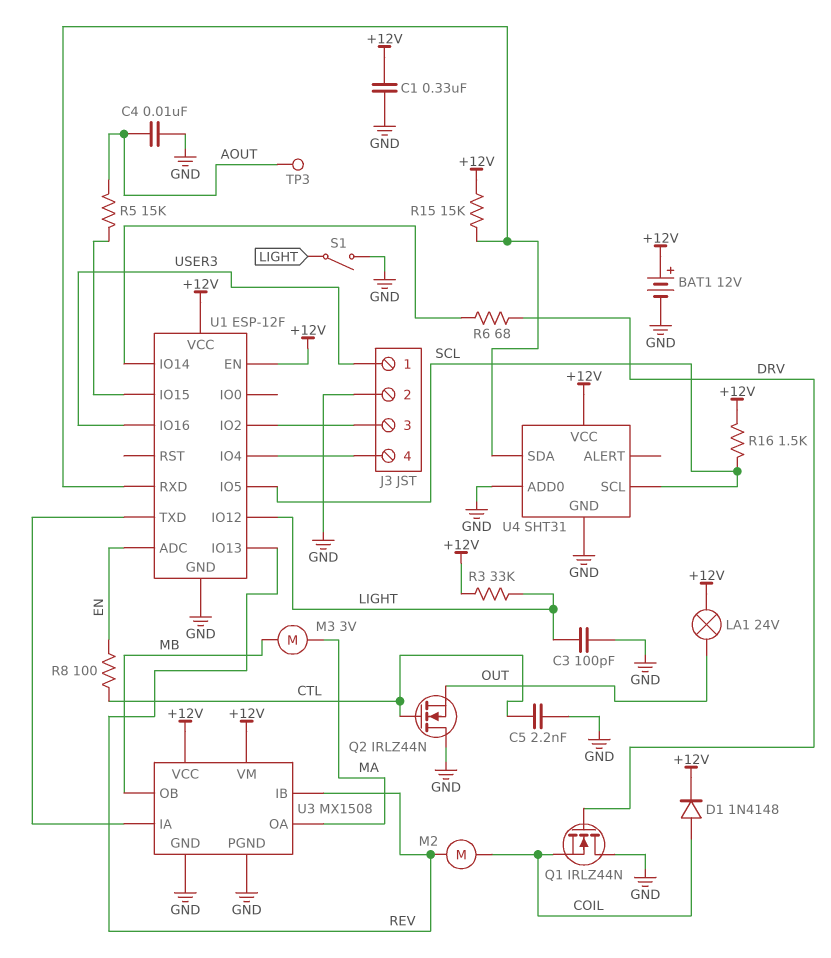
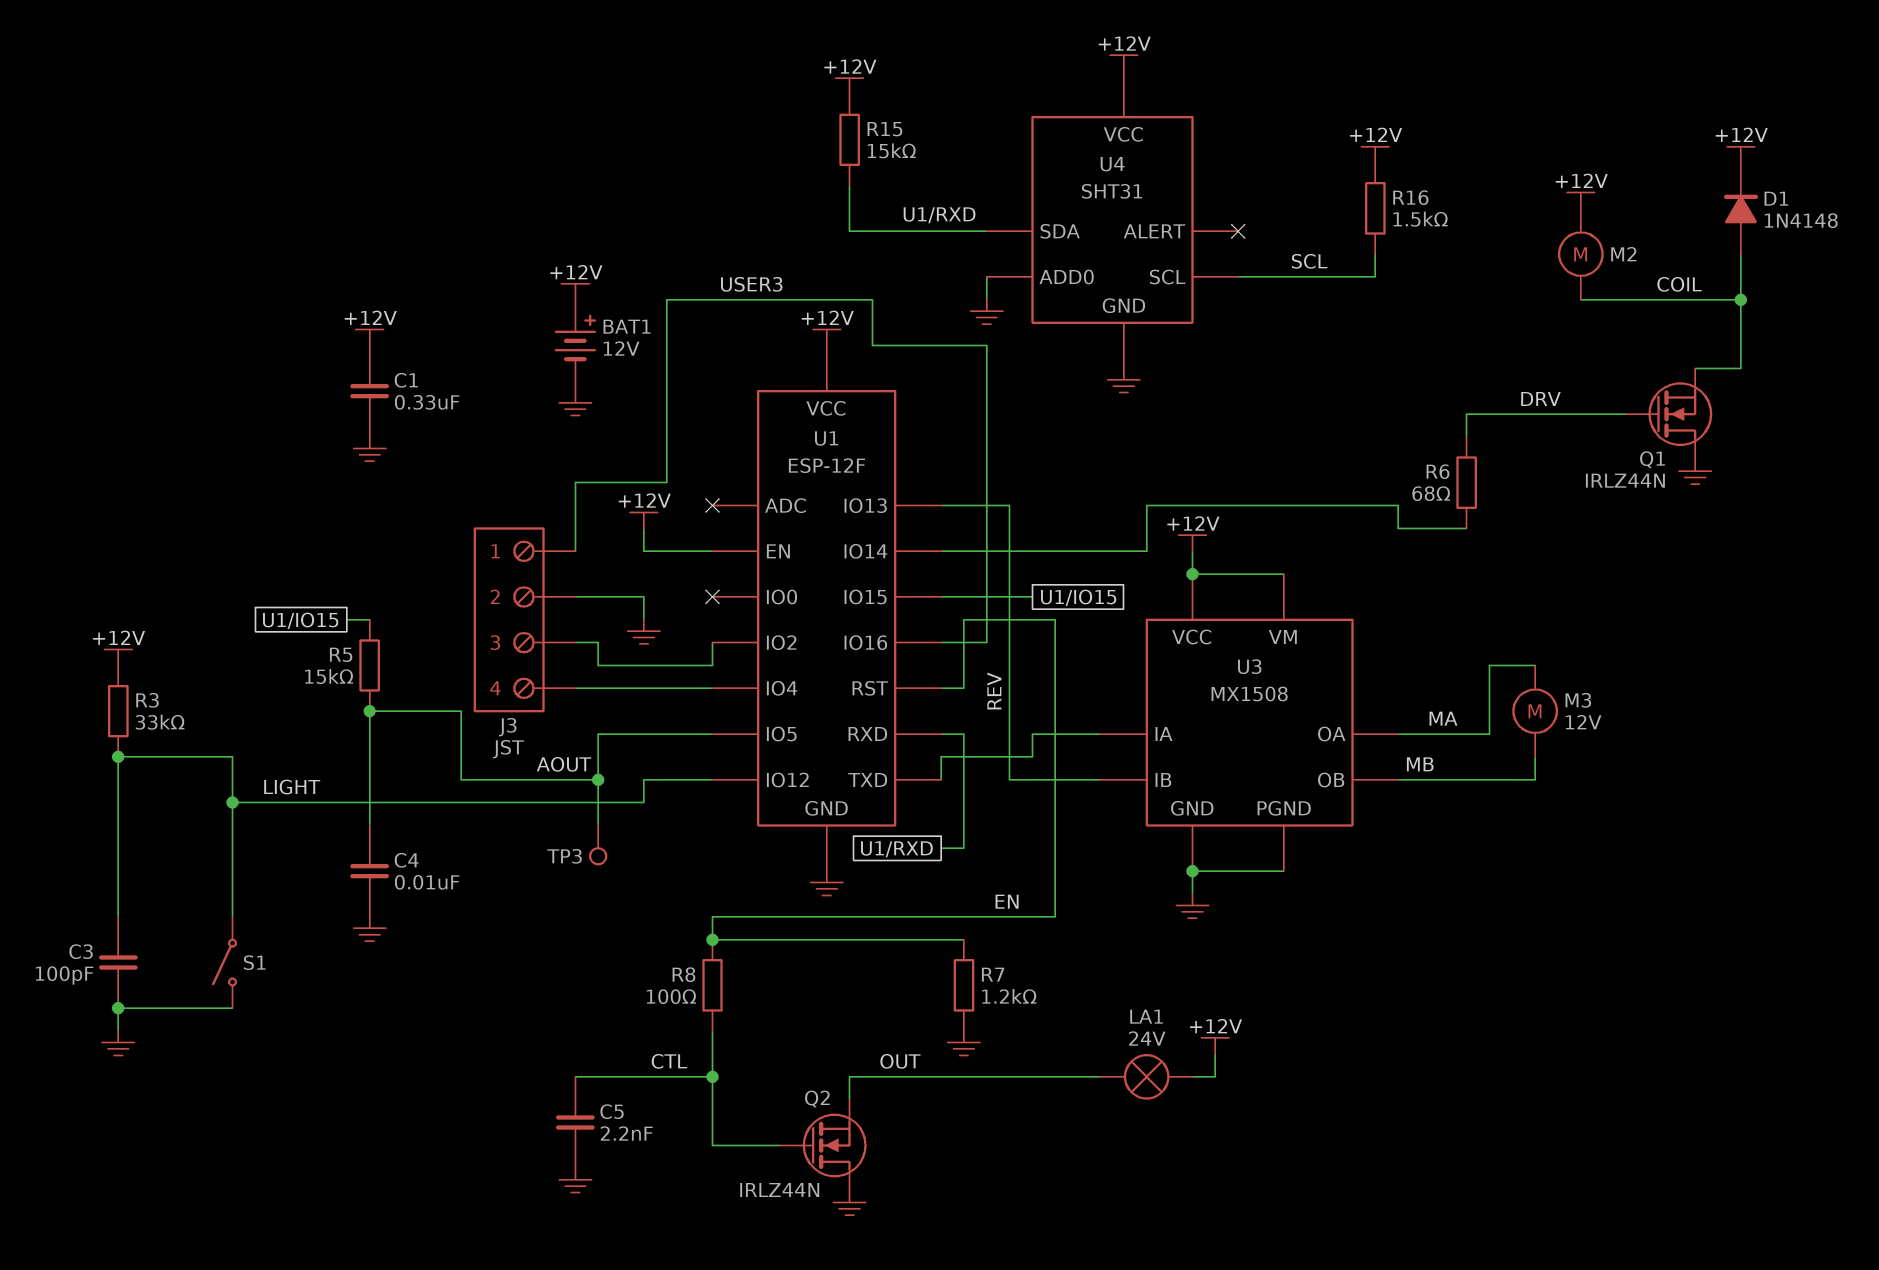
M2: motor (COIL, REV) -> motor (+12V, COIL)
M3: motor 3V (MA, MB) -> motor 12V (MA, MB)
R7: none -> 1.2k (EN, GND)
U1 pin ADC: EN -> none
U1 pin IO5: SCL -> AOUT
U1 pin RST: none -> EN

